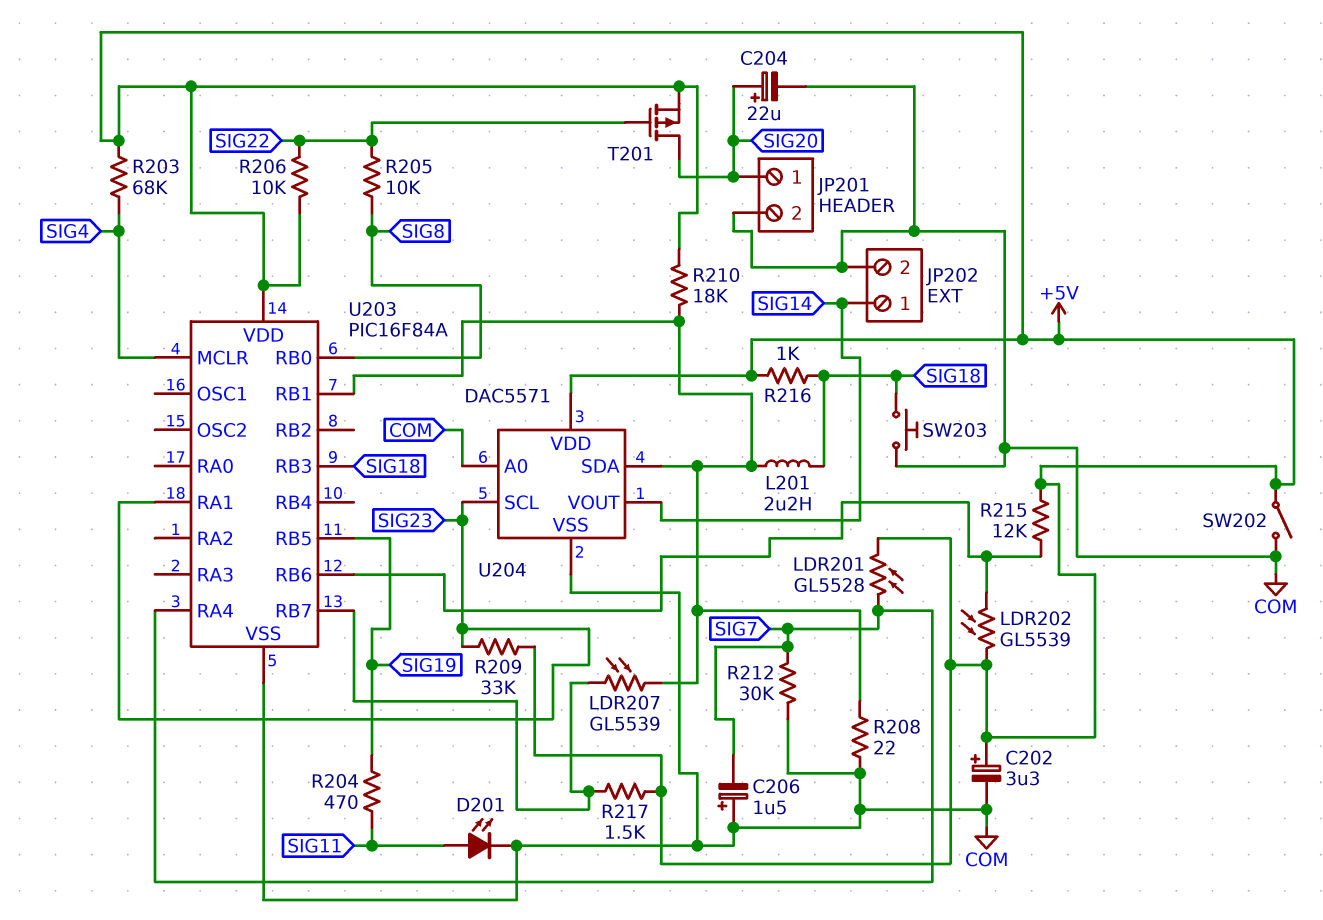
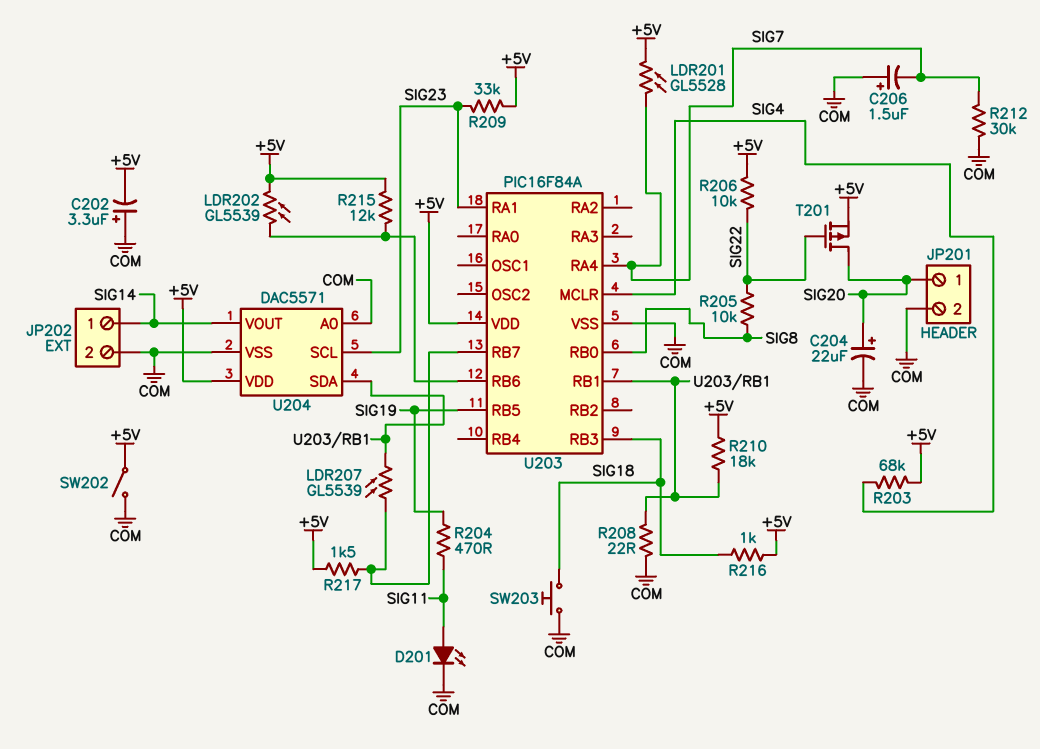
C202: 3.3uF (plus +5V, minus COM) -> 3.3uF (plus COM, minus +5V)
L201: 2.2uH (SIG18, U203/RB1) -> none

